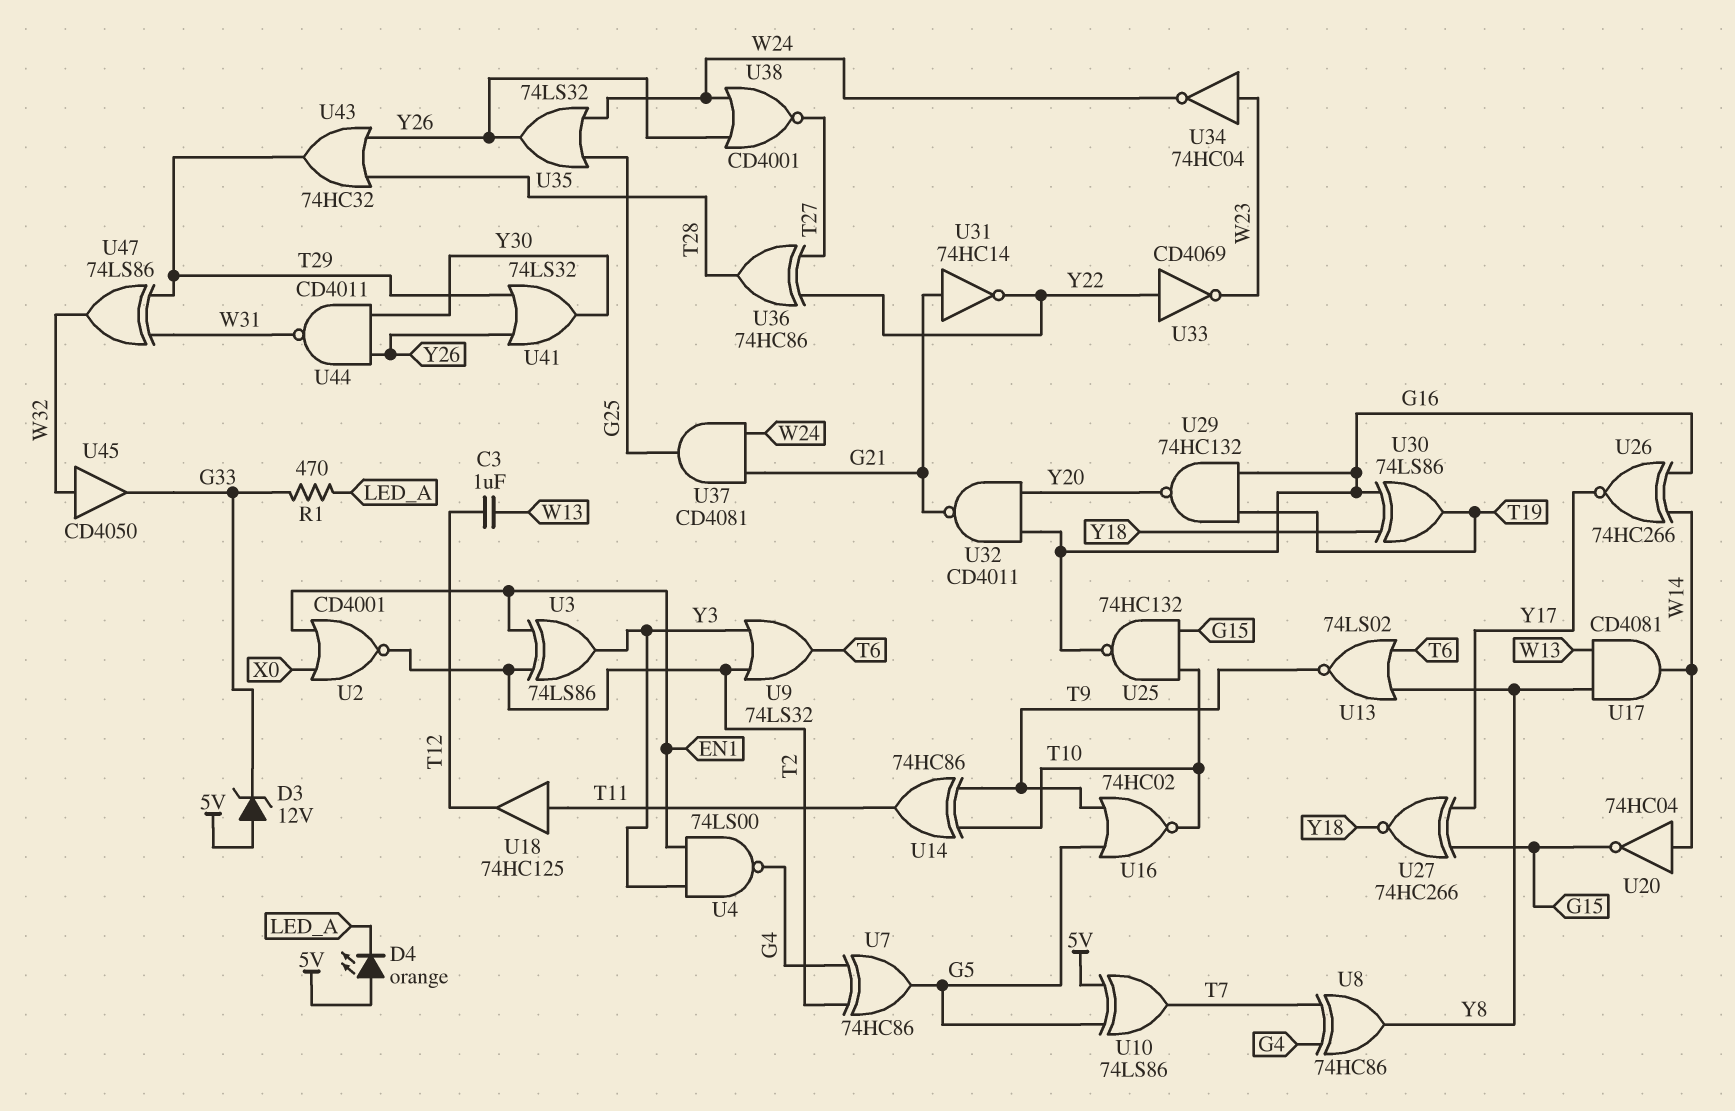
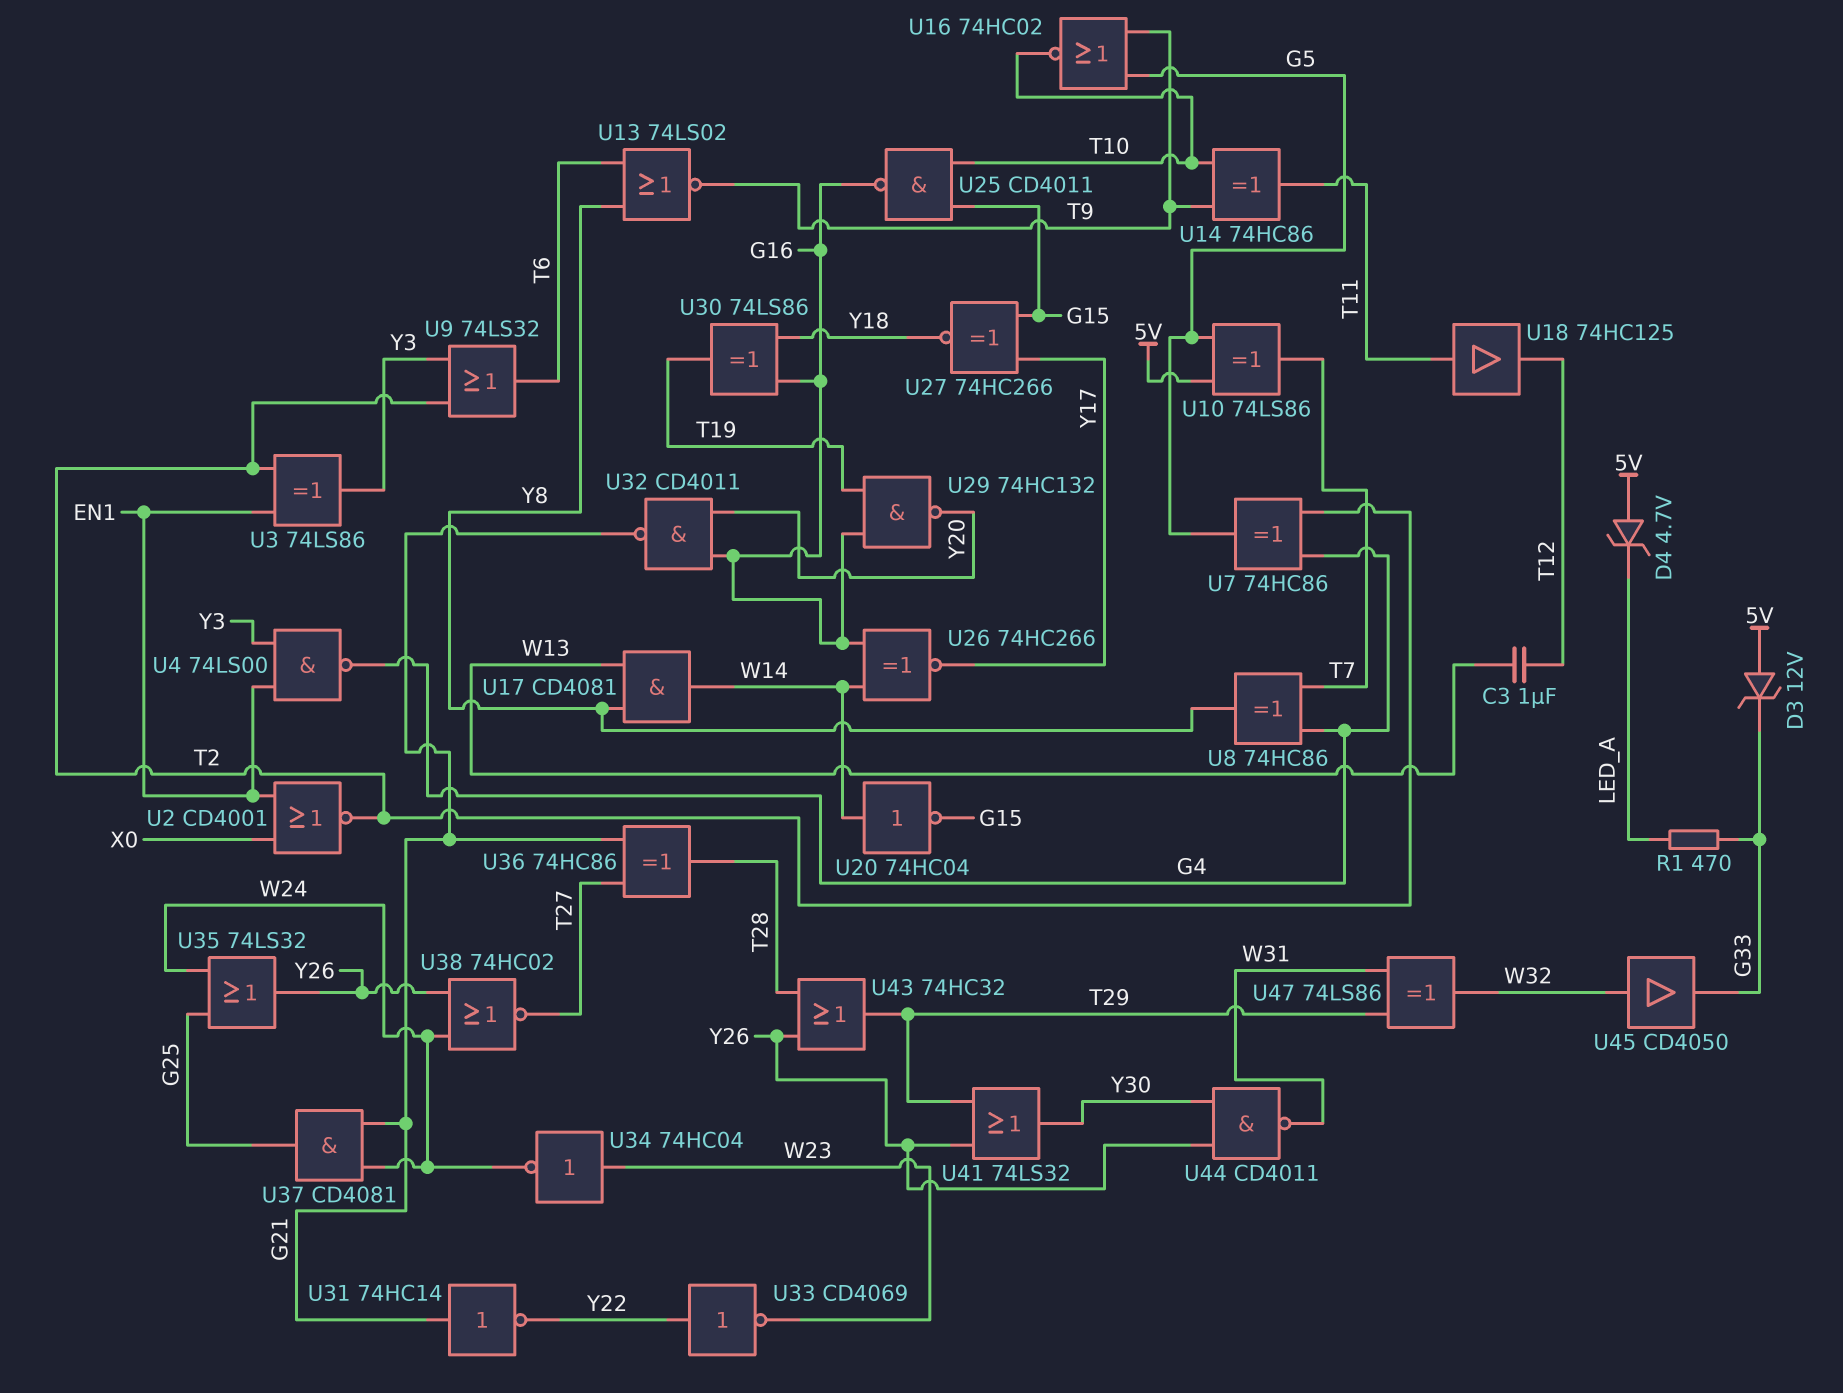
D4: LED orange (A 5V, K LED_A) -> zener 4.7V (A 5V, K LED_A)
U25: NAND 74HC132 (in G15, in T10, out G16) -> NAND CD4011 (in G15, in T10, out G16)
U36: XOR 74HC86 (in T27, in Y22, out T28) -> XOR 74HC86 (in G21, in T27, out T28)
U38: NOR CD4001 (in W24, in Y26, out T27) -> NOR 74HC02 (in W24, in Y26, out T27)

